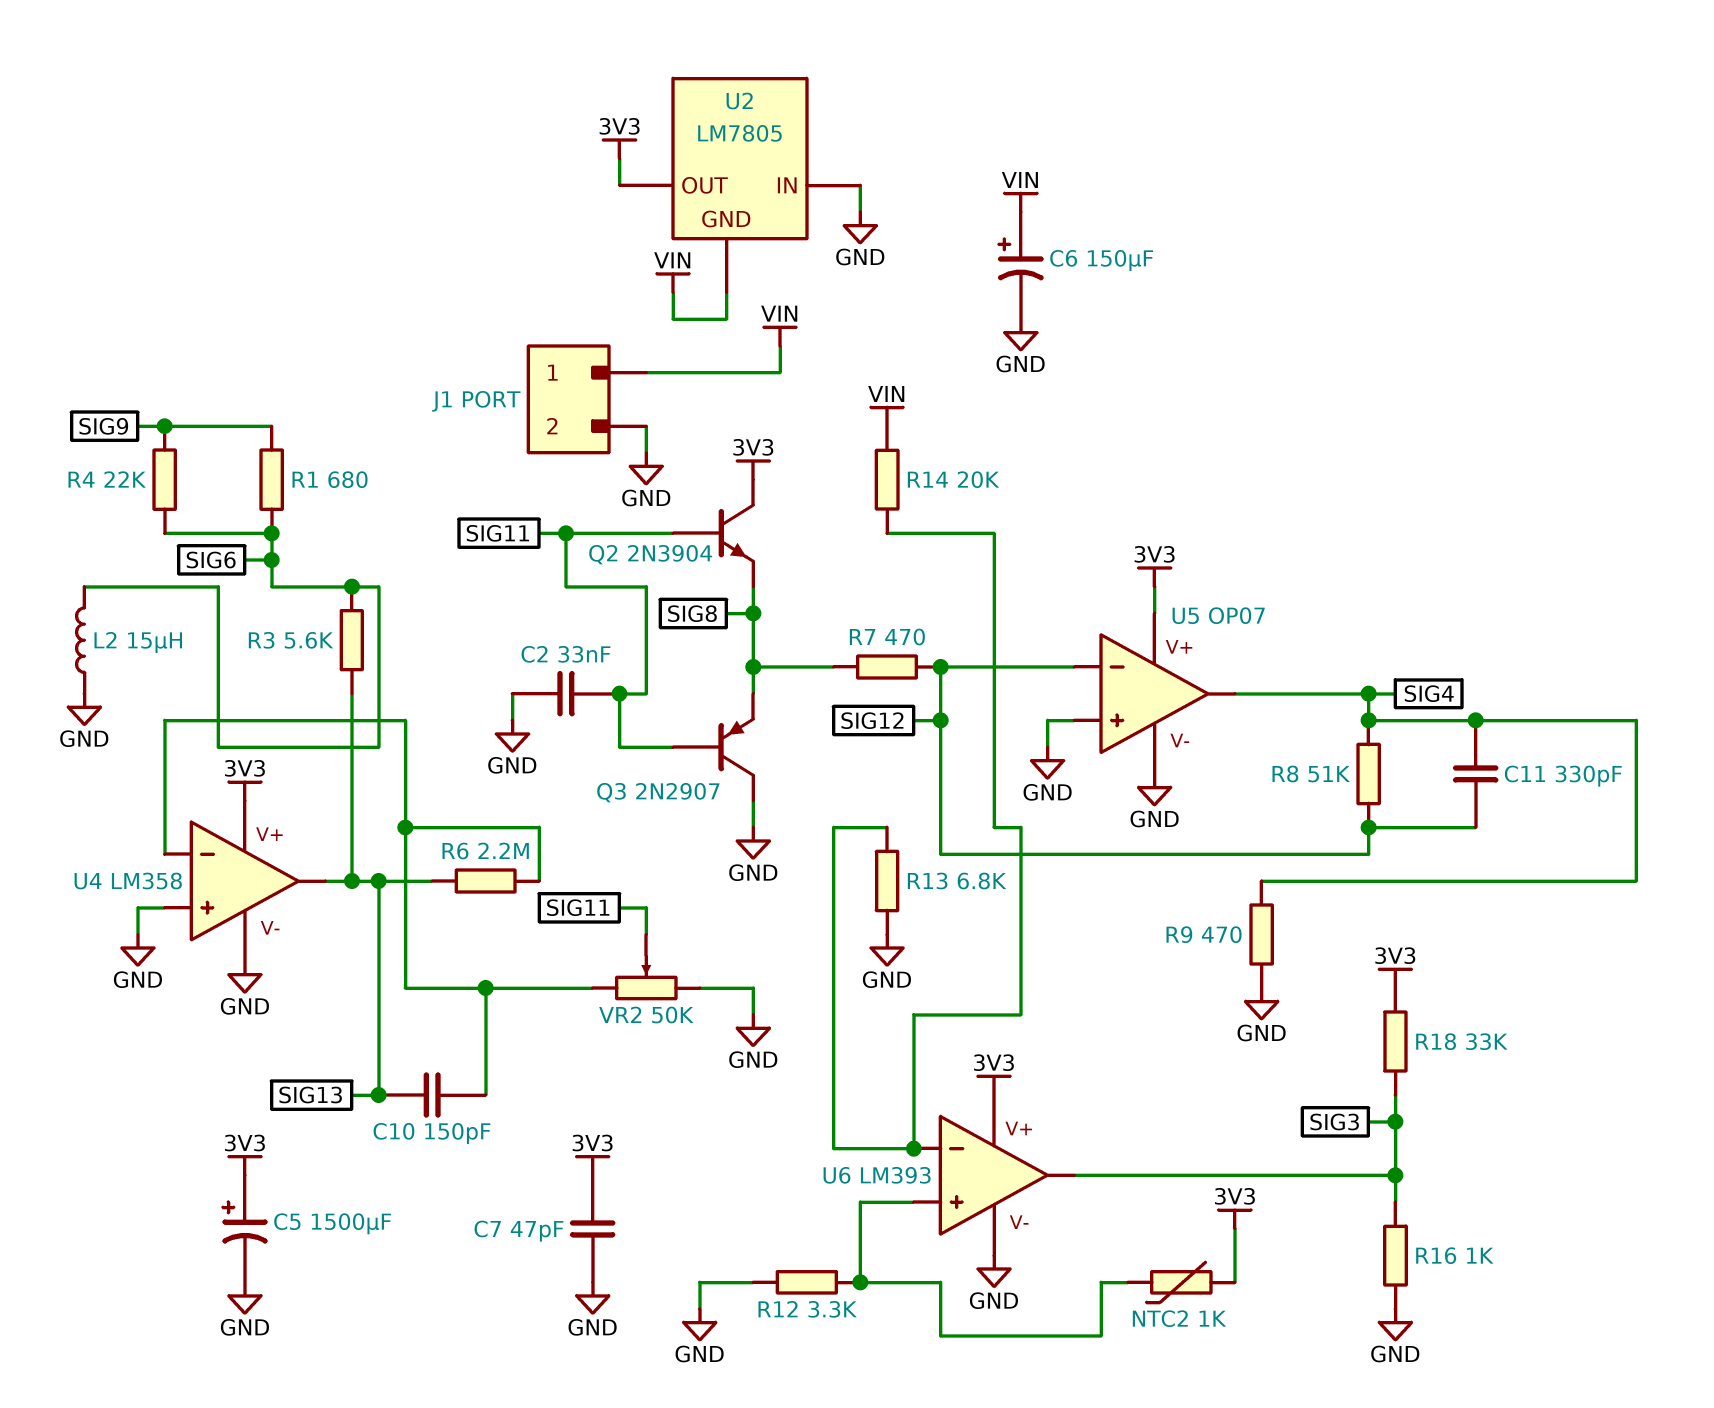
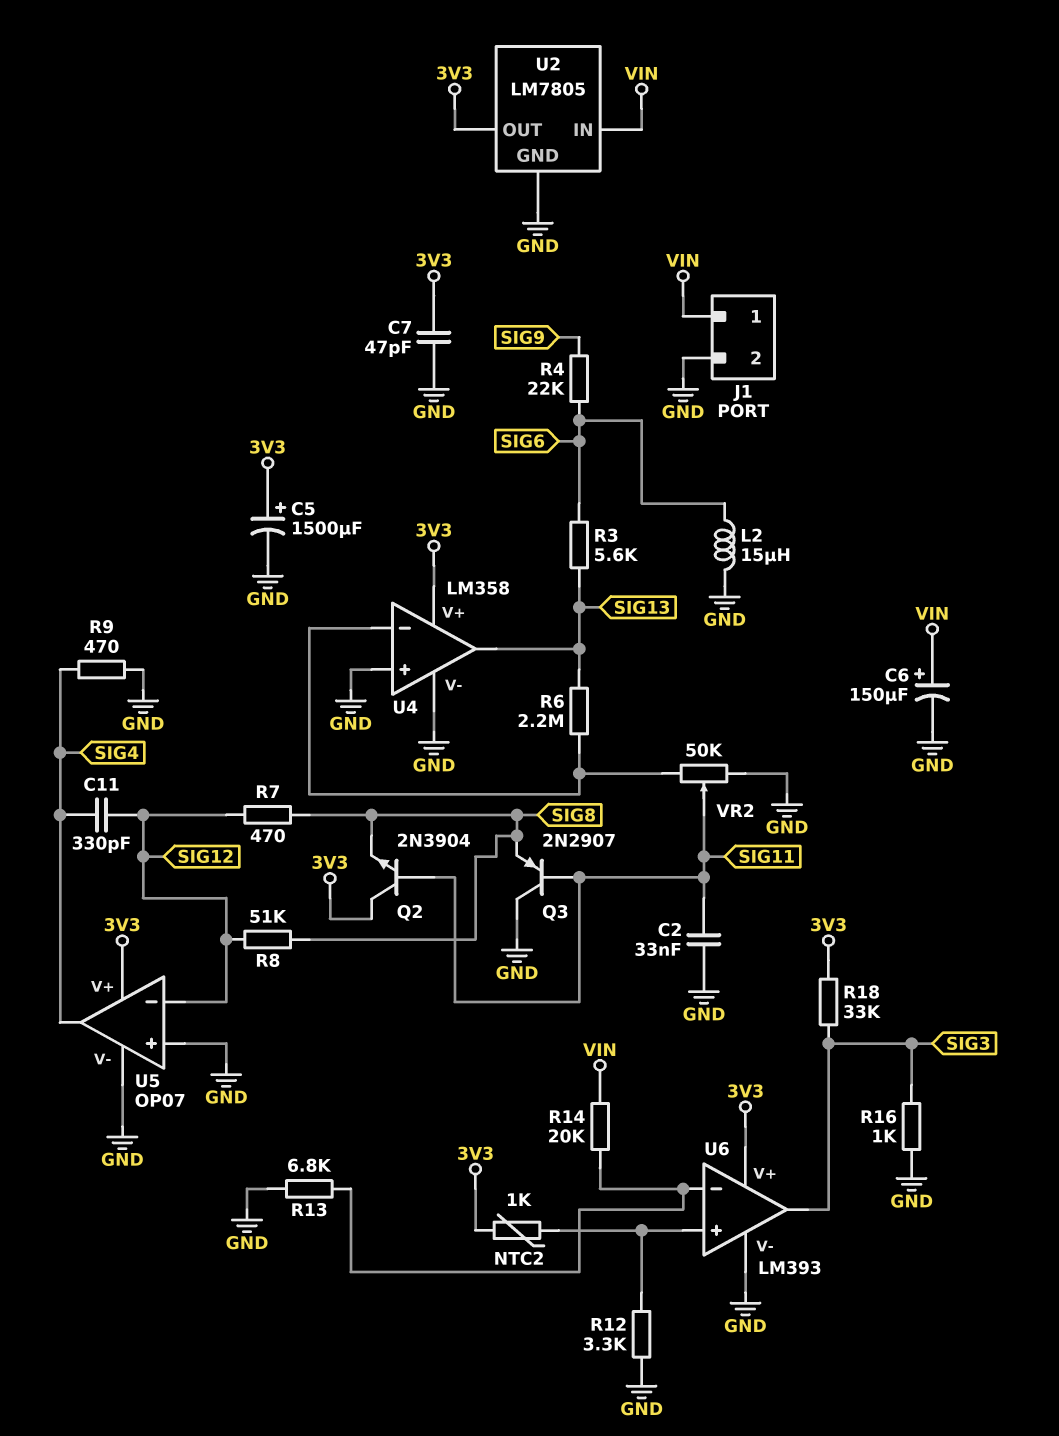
C10: 150pF (SIG13, U4/in-) -> none
R1: 680 (SIG6, SIG9) -> none
R8: 51k (SIG4, SIG12) -> 51k (SIG8, SIG12)
U2 pin GND: VIN -> GND
U2 pin IN: GND -> VIN

